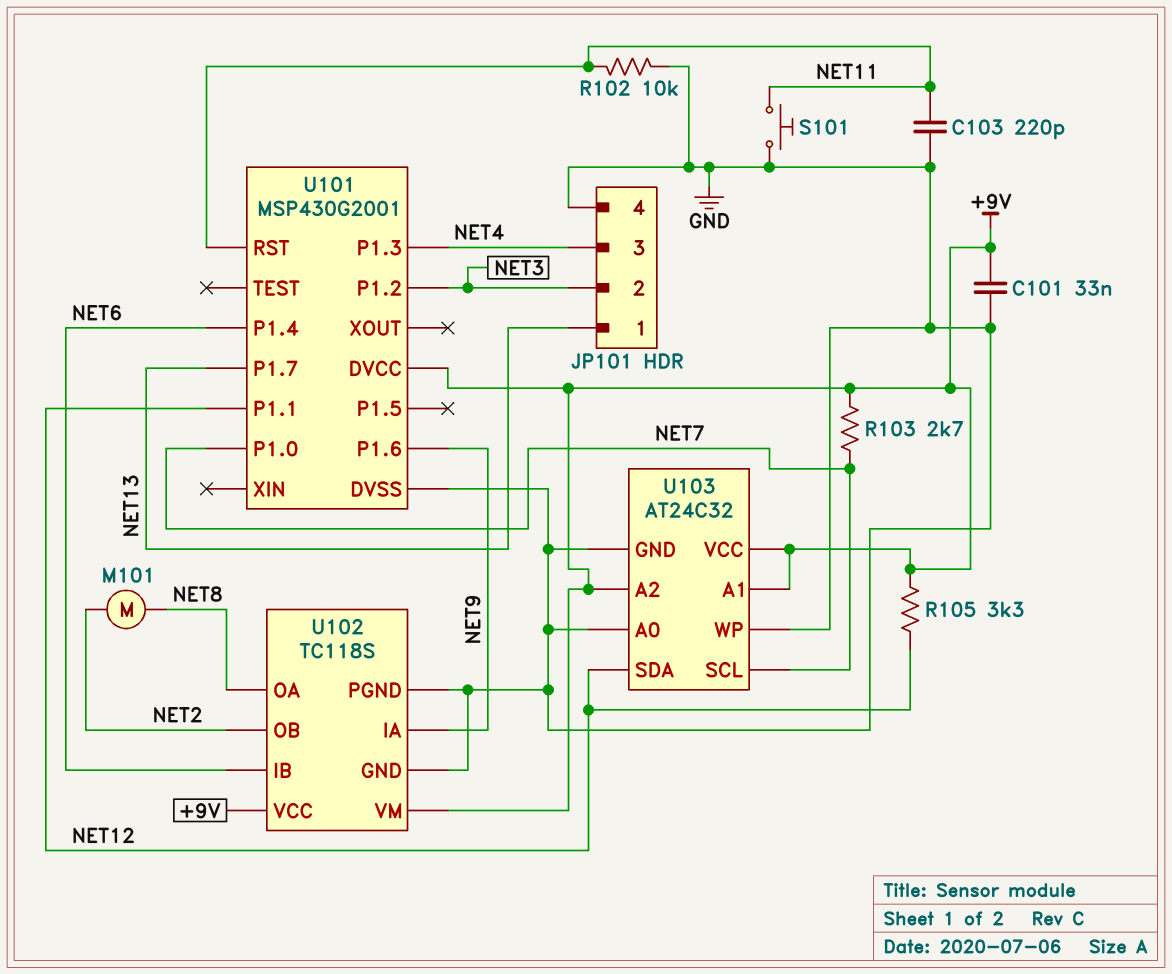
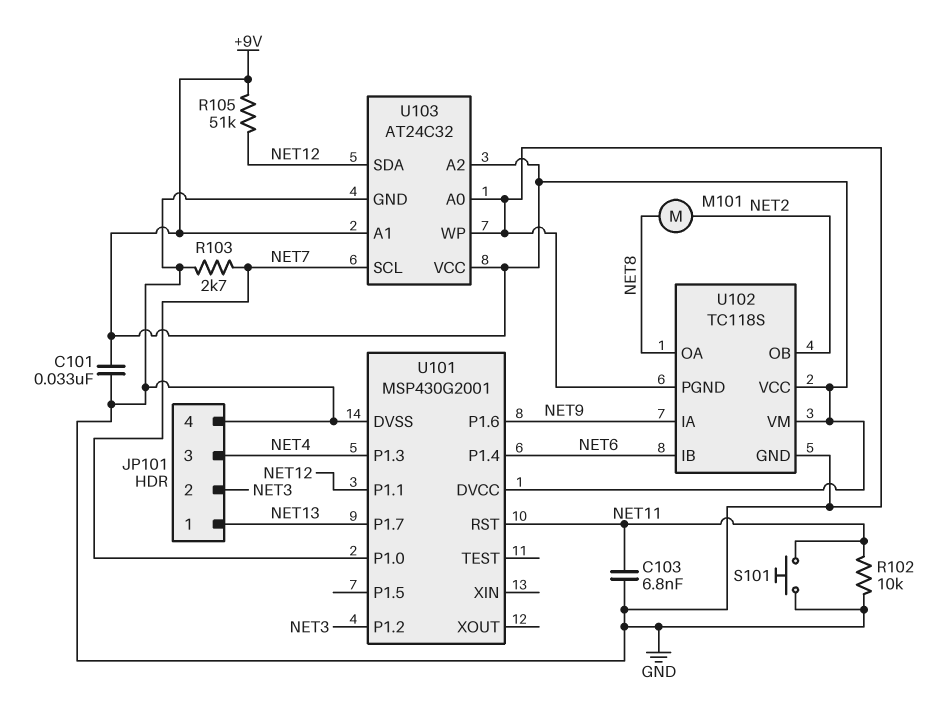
C103: 220pF (GND, NET11) -> 6.8nF (GND, NET11)
R103: 2.7k (+9V, NET7) -> 2.7k (GND, NET7)
R105: 3.3k (+9V, NET12) -> 51k (+9V, NET12)

